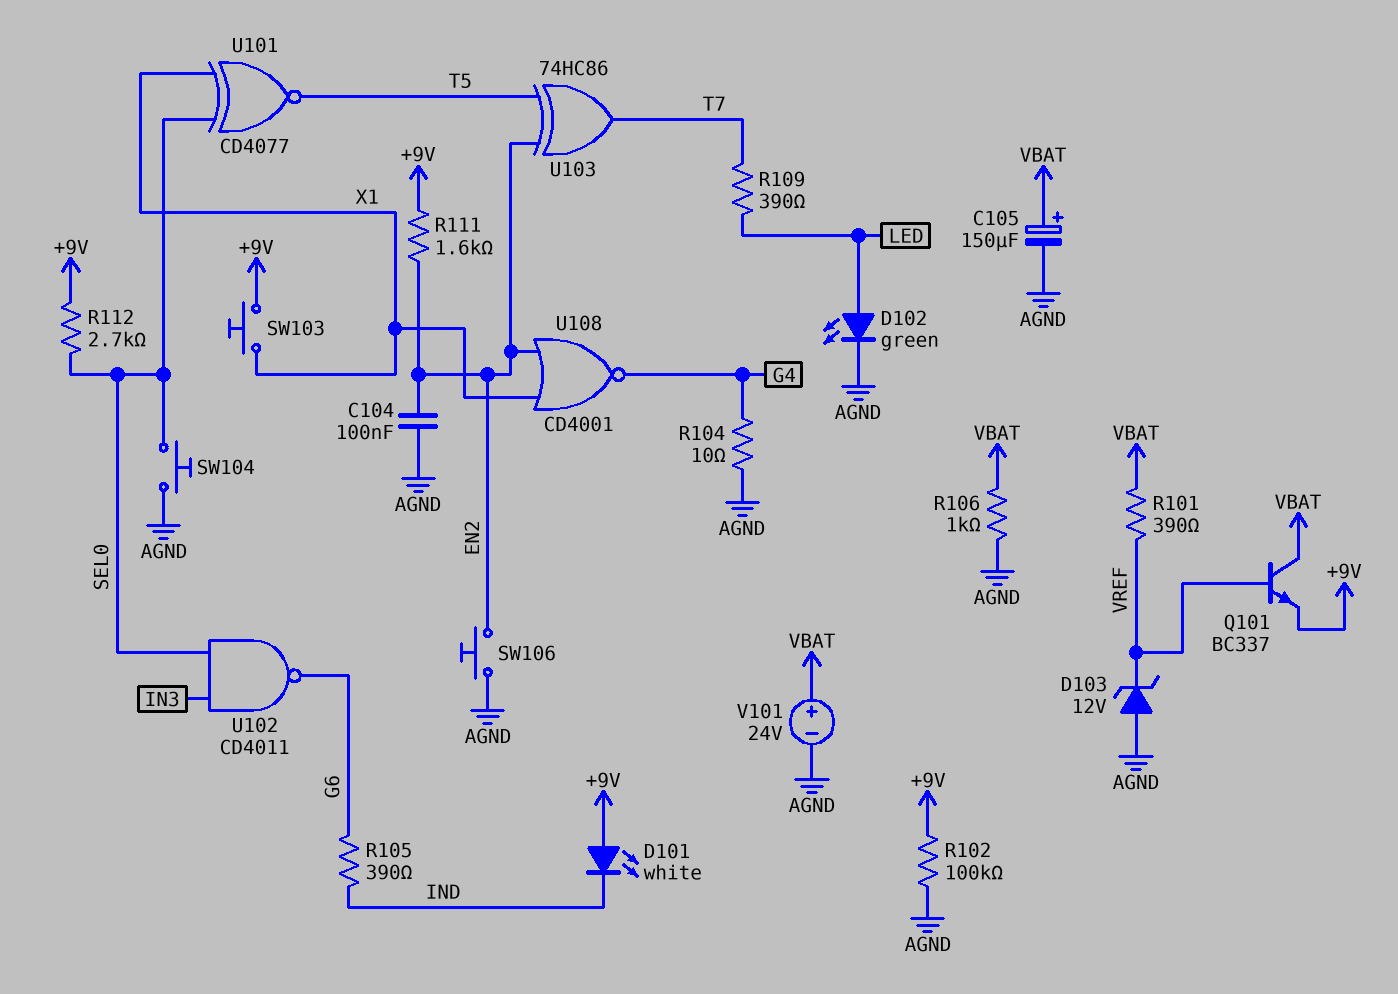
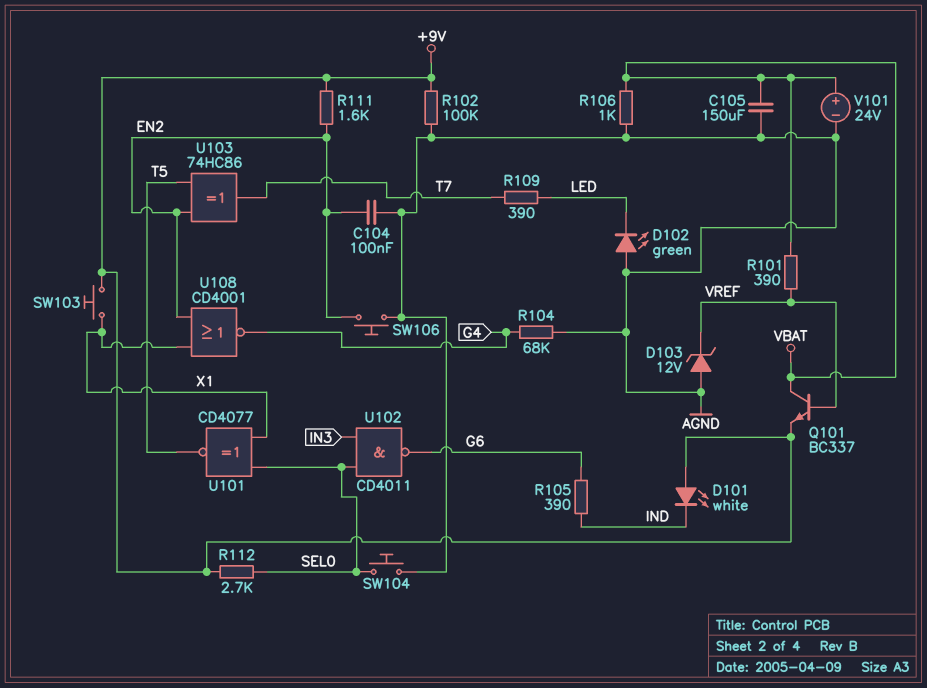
C105: 150uF (plus VBAT, minus AGND) -> 150uF (AGND, VBAT)
D102: LED green (A LED, K AGND) -> LED green (A AGND, K LED)
R104: 10 (AGND, G4) -> 68k (AGND, G4)

